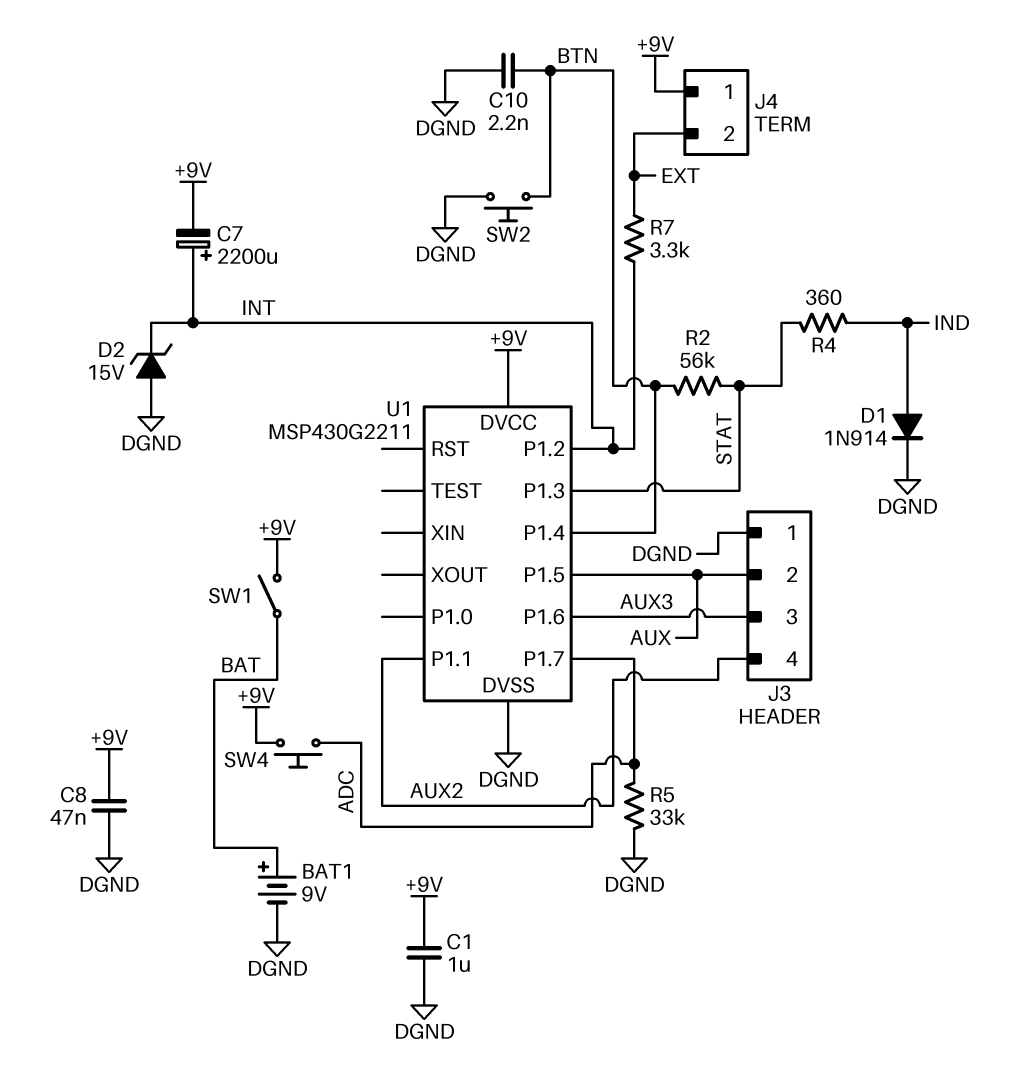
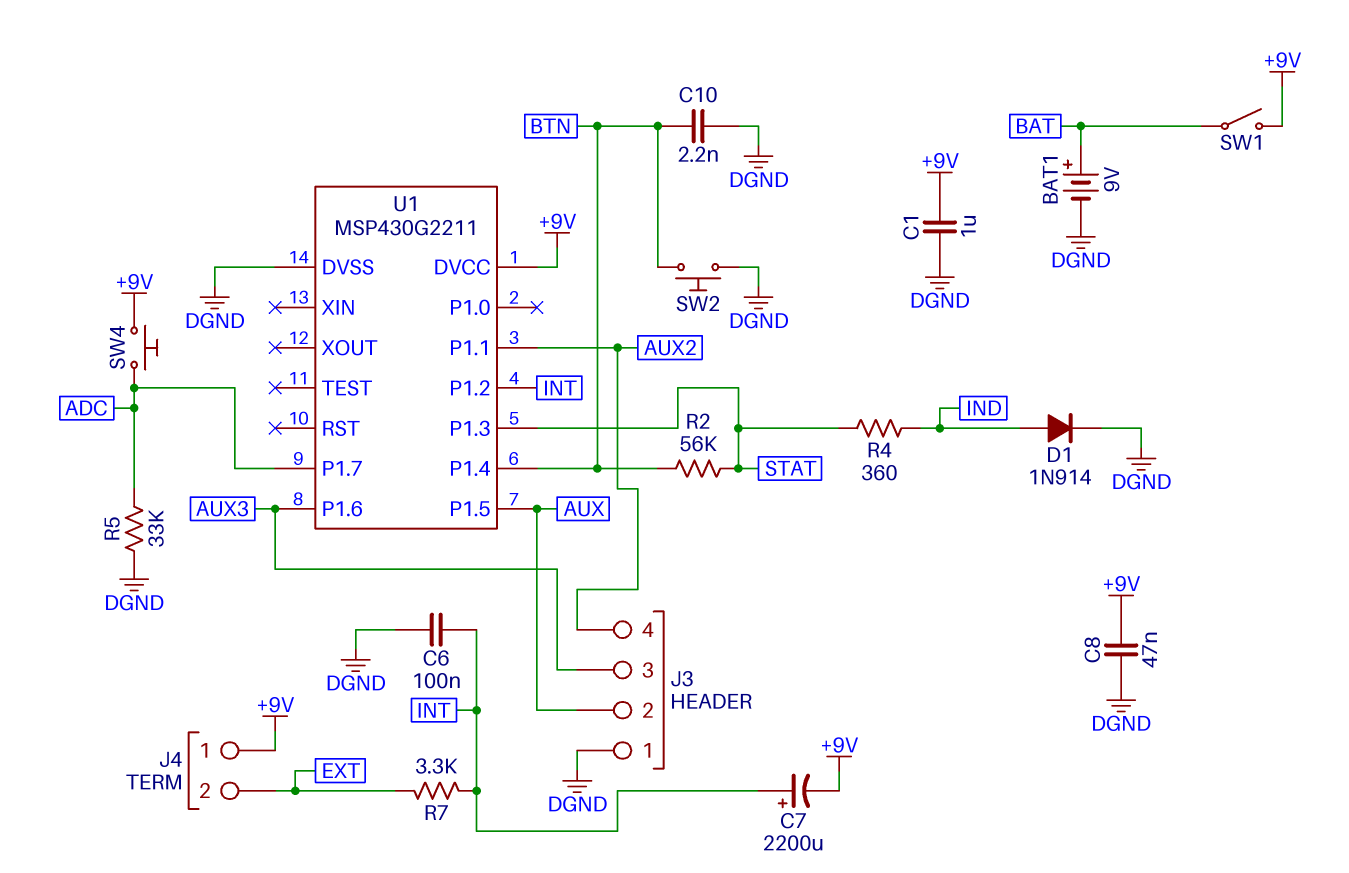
C6: none -> 100nF (DGND, INT)
D2: zener 15V (A DGND, K INT) -> none

